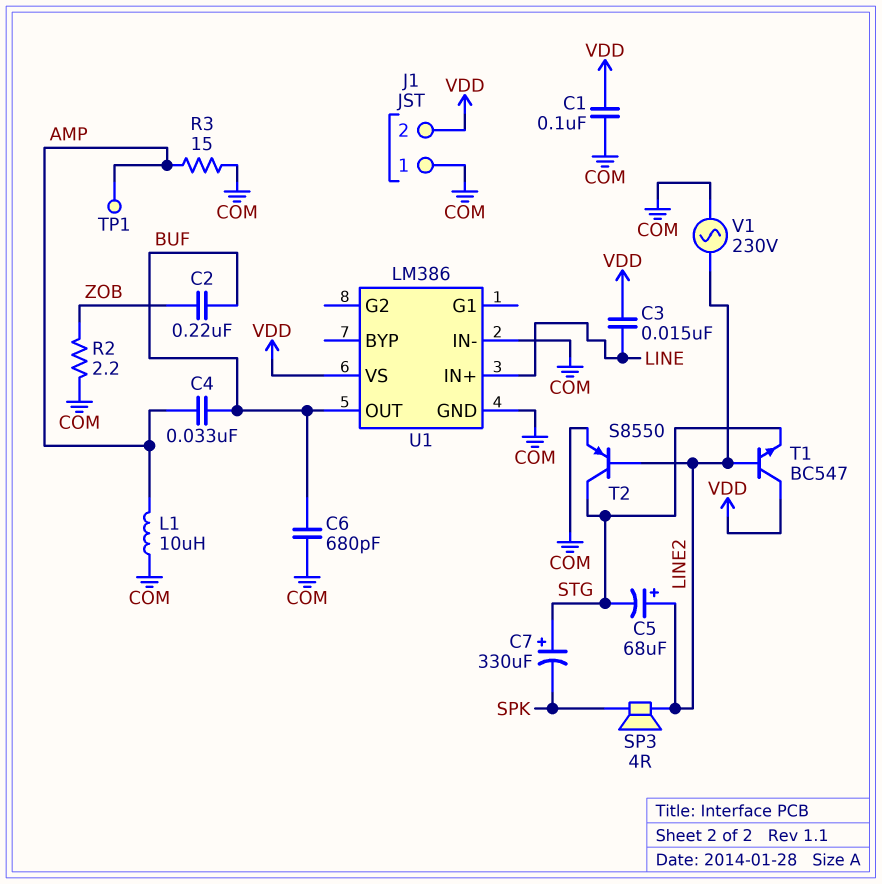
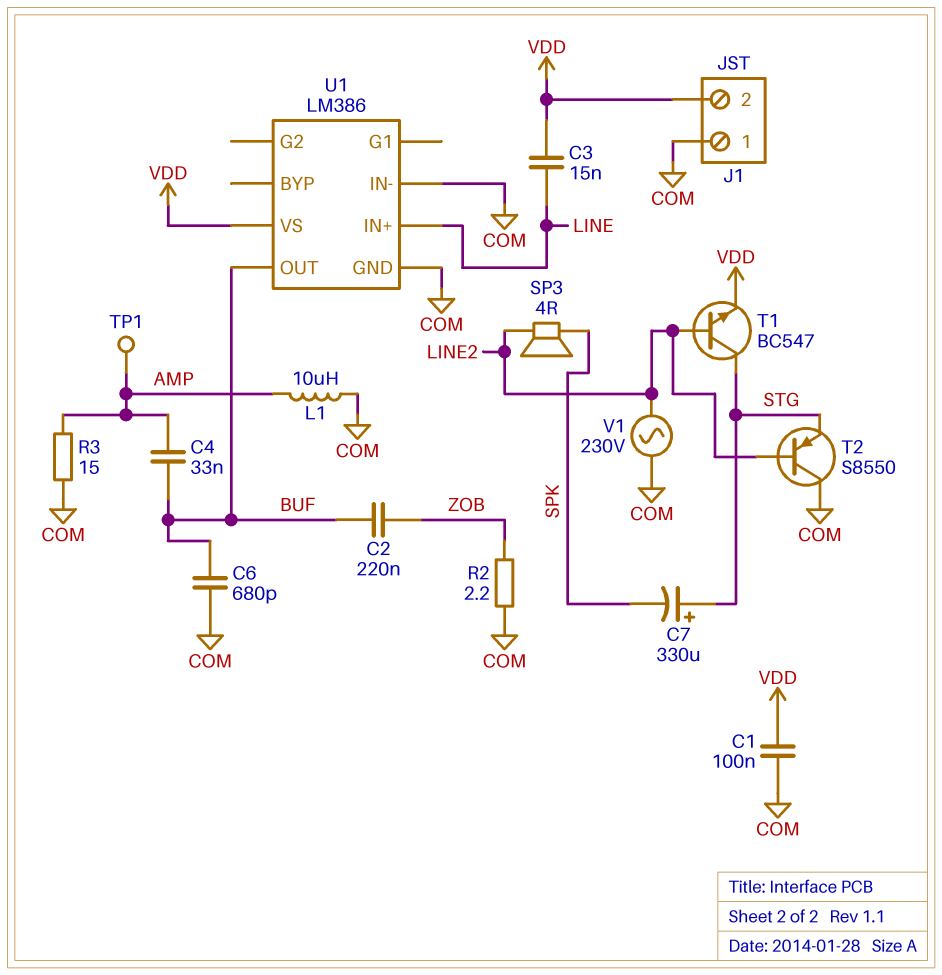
C5: 68uF (plus LINE2, minus STG) -> none
T1: NPN BC547 (B LINE2, C VDD, E STG) -> NPN BC547 (B LINE2, C STG, E VDD)
T2: PNP S8550 (B LINE2, C STG, E COM) -> PNP S8550 (B LINE2, C COM, E STG)

